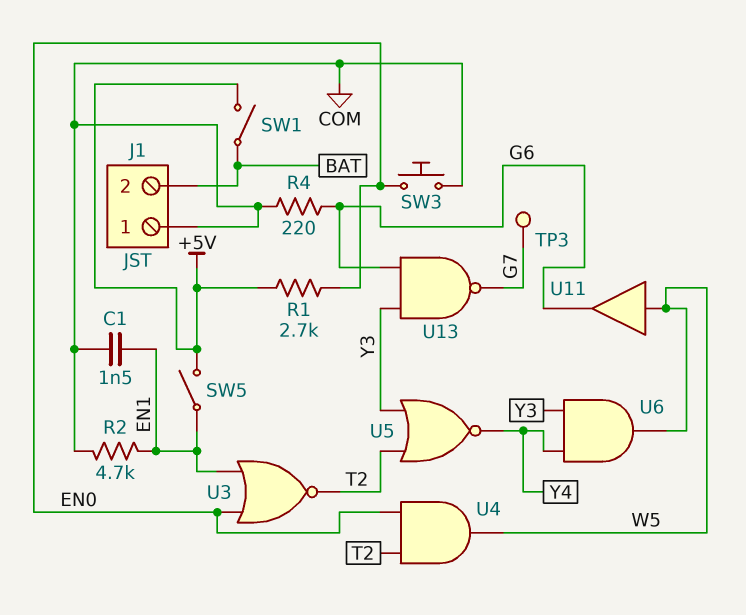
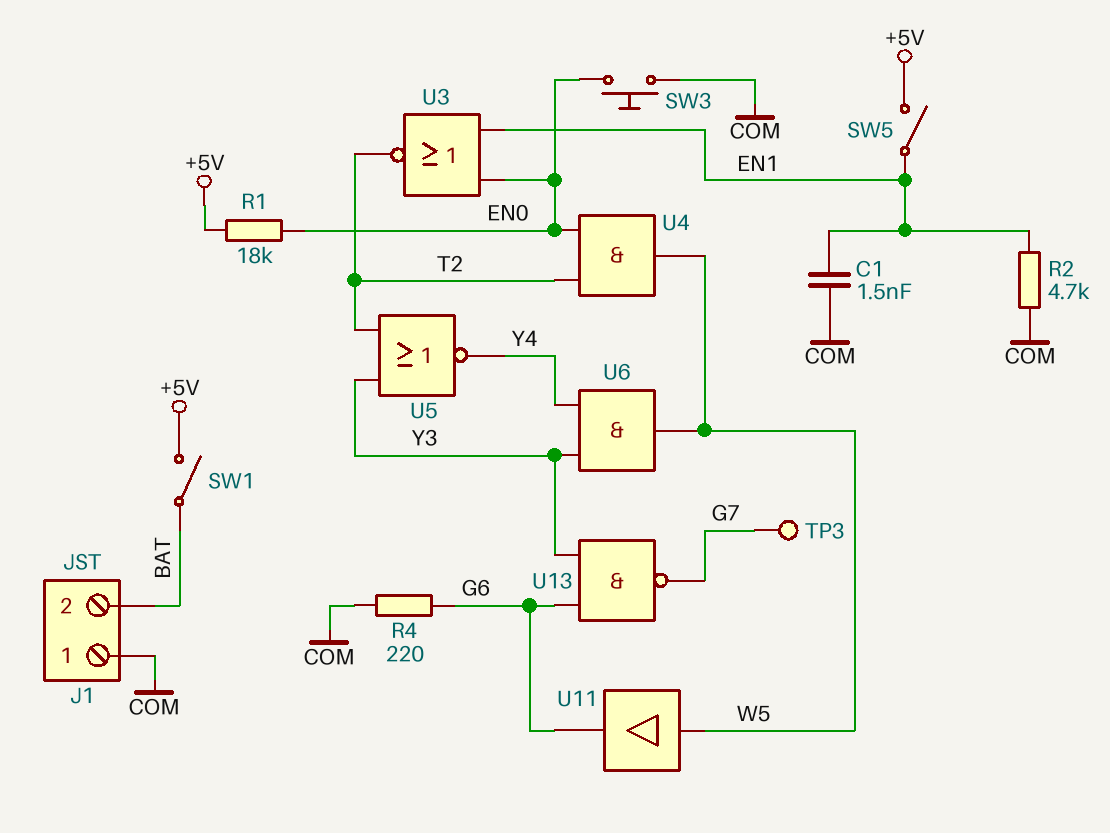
R1: 2.7k (+5V, EN0) -> 18k (+5V, EN0)

